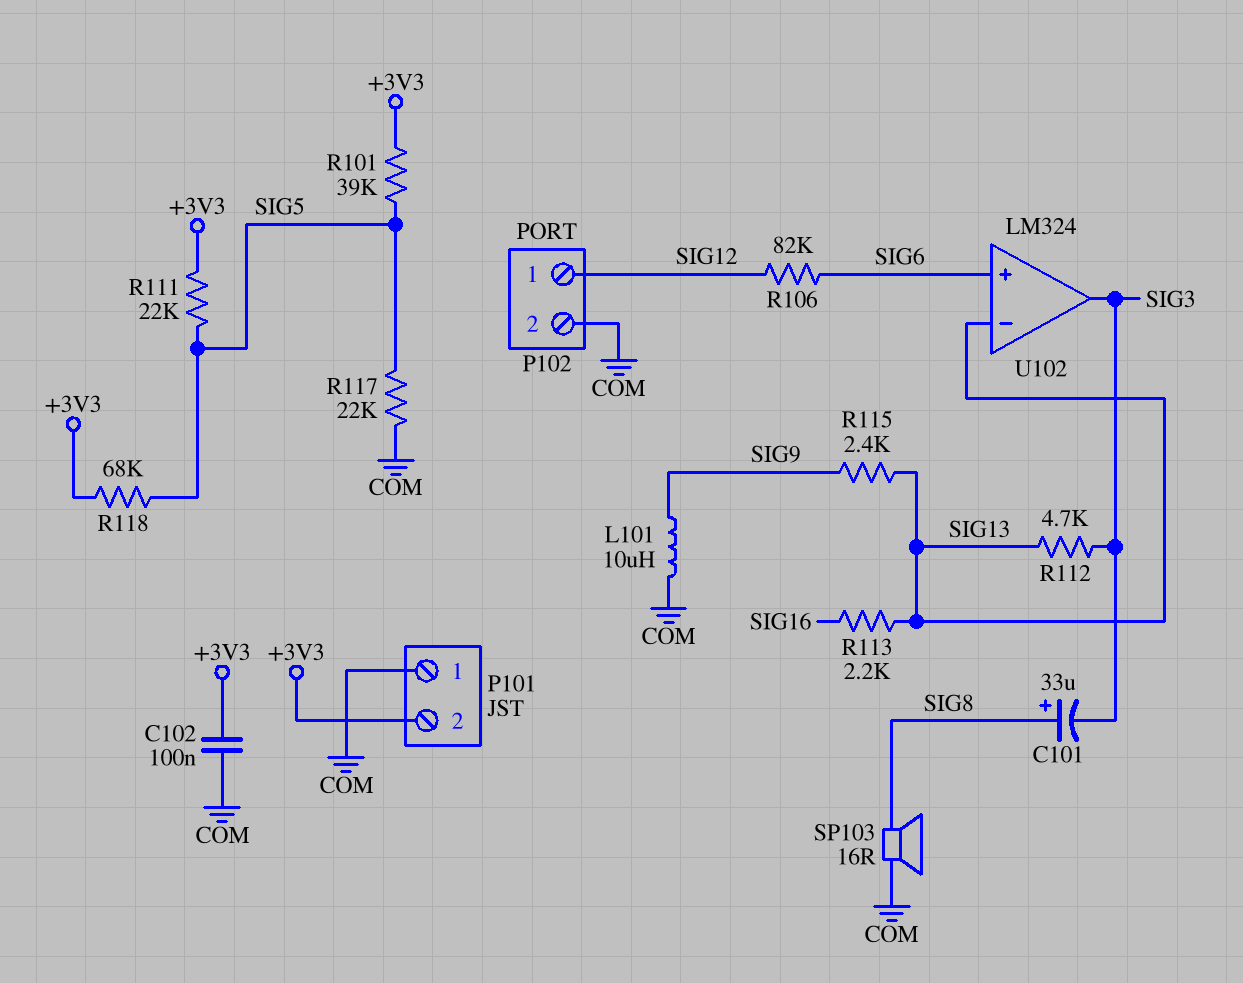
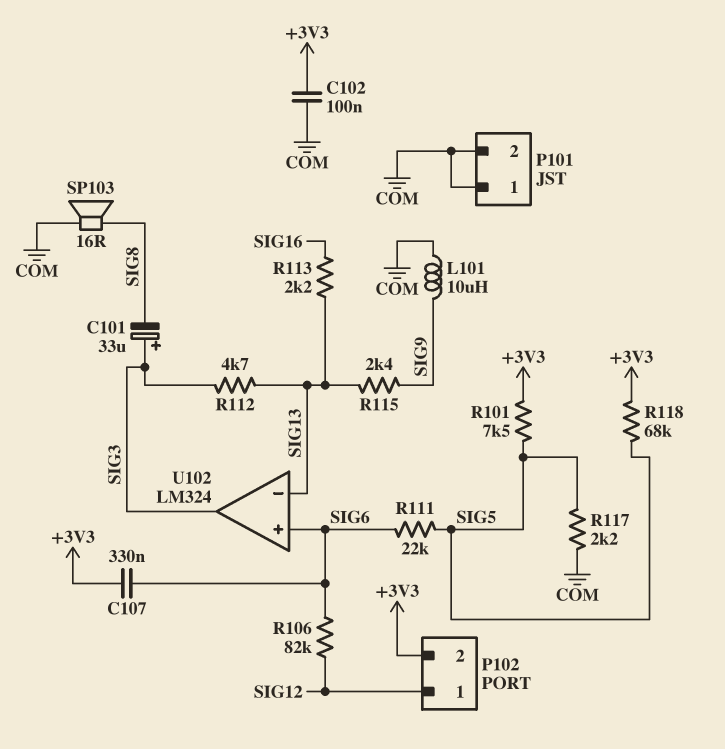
C101: 33uF (plus SIG8, minus SIG3) -> 33uF (plus SIG3, minus SIG8)
C107: none -> 330nF (+3V3, SIG6)
P101 pin 2: +3V3 -> COM
P102 pin 2: COM -> +3V3
R101: 39k (+3V3, SIG5) -> 7.5k (+3V3, SIG5)
R111: 22k (+3V3, SIG5) -> 22k (SIG5, SIG6)
R117: 22k (COM, SIG5) -> 2.2k (COM, SIG5)

